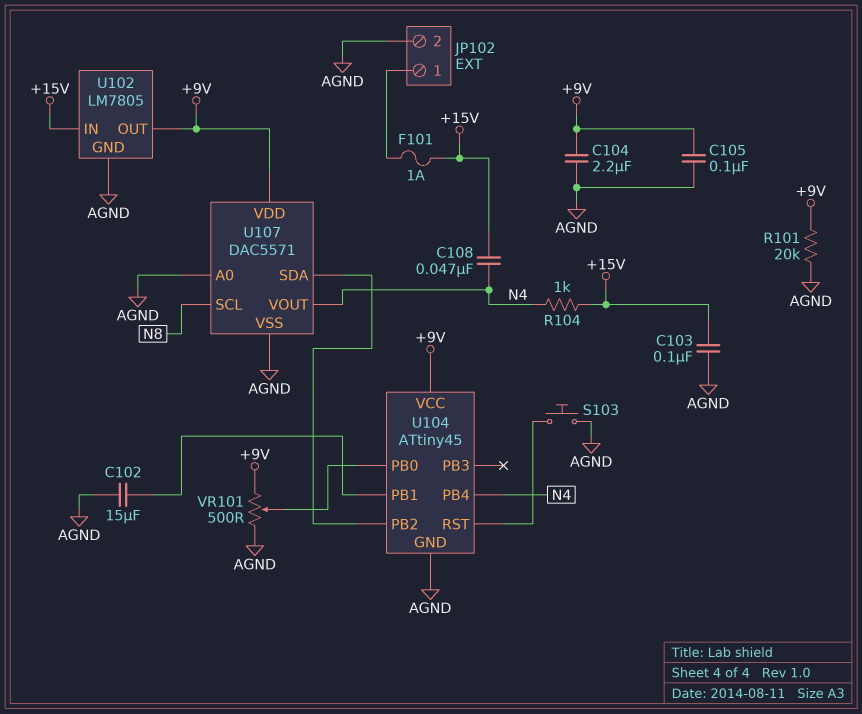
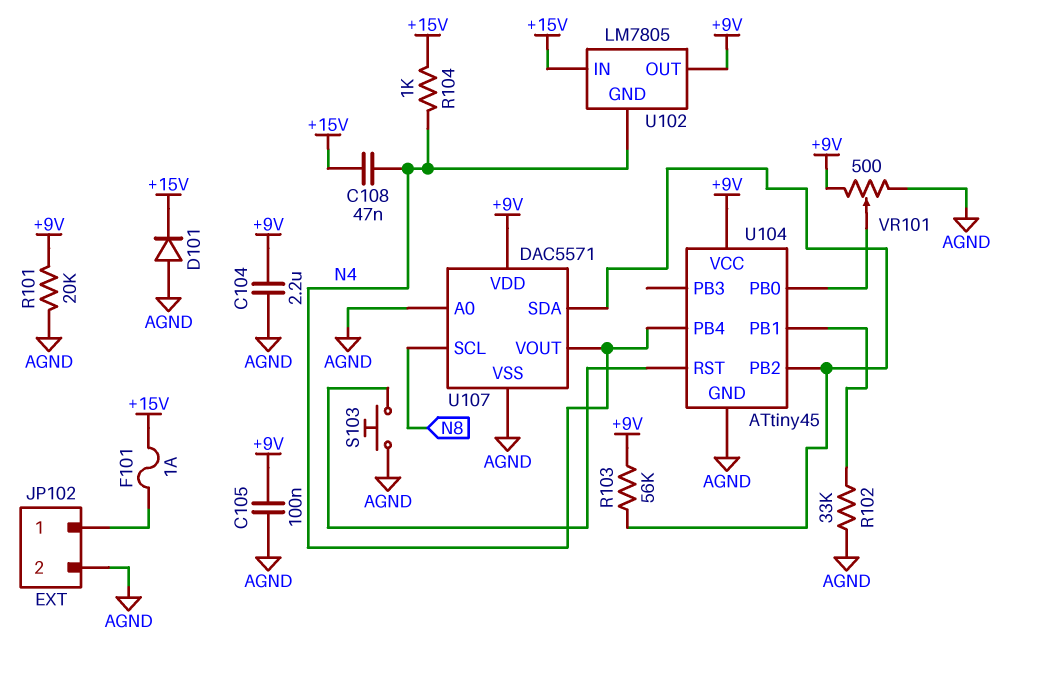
C102: 15uF (AGND, U104/PB1) -> none
C103: 100nF (+15V, AGND) -> none
D101: none -> diode (A AGND, K +15V)
R102: none -> 33k (AGND, U104/PB1)
R103: none -> 56k (+9V, U104/PB2)
U102 pin GND: AGND -> N4

